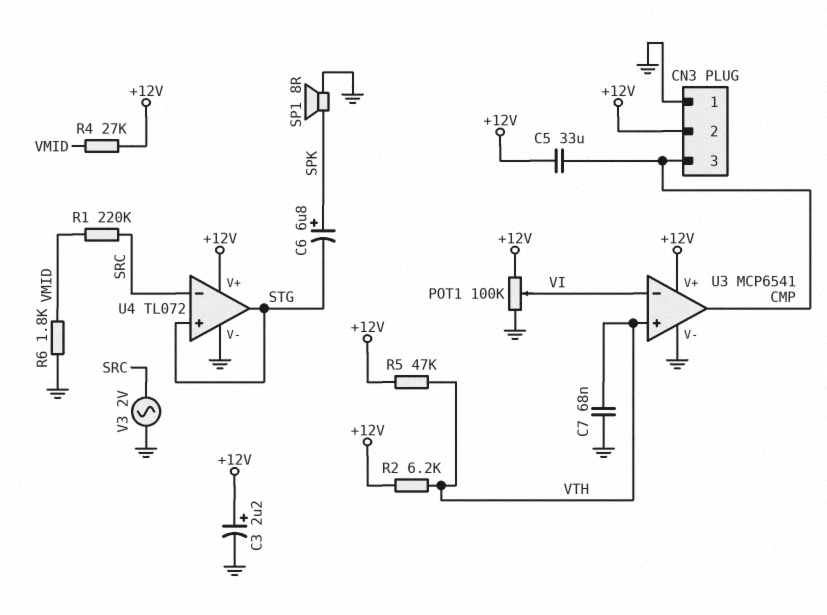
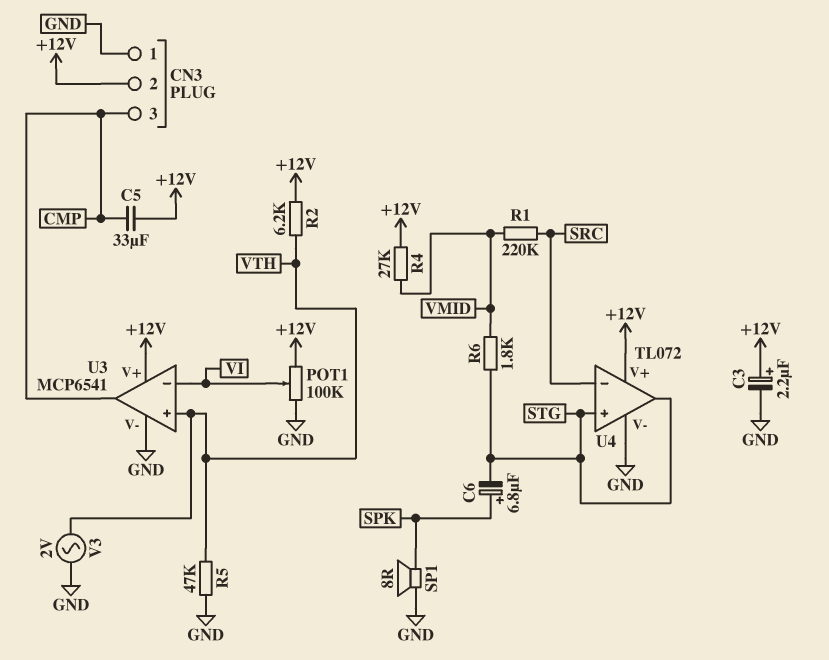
C7: 68nF (GND, VTH) -> none
R5: 47k (+12V, VTH) -> 47k (GND, VTH)
R6: 1.8k (GND, VMID) -> 1.8k (STG, VMID)
V3: AC 2V (GND, SRC) -> AC 2V (GND, VTH)

